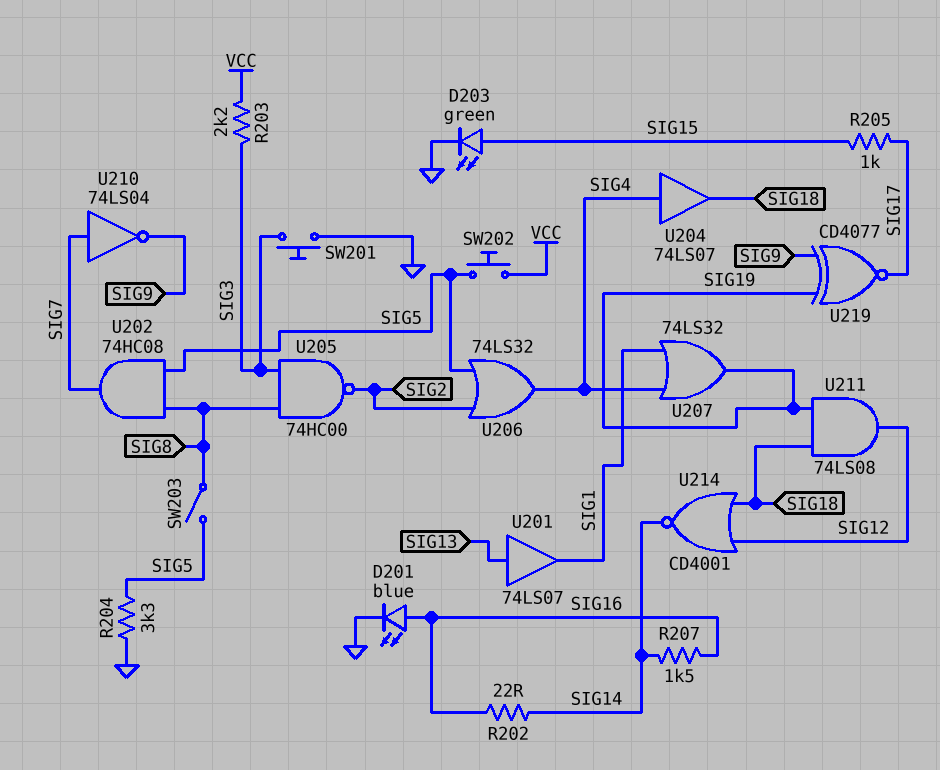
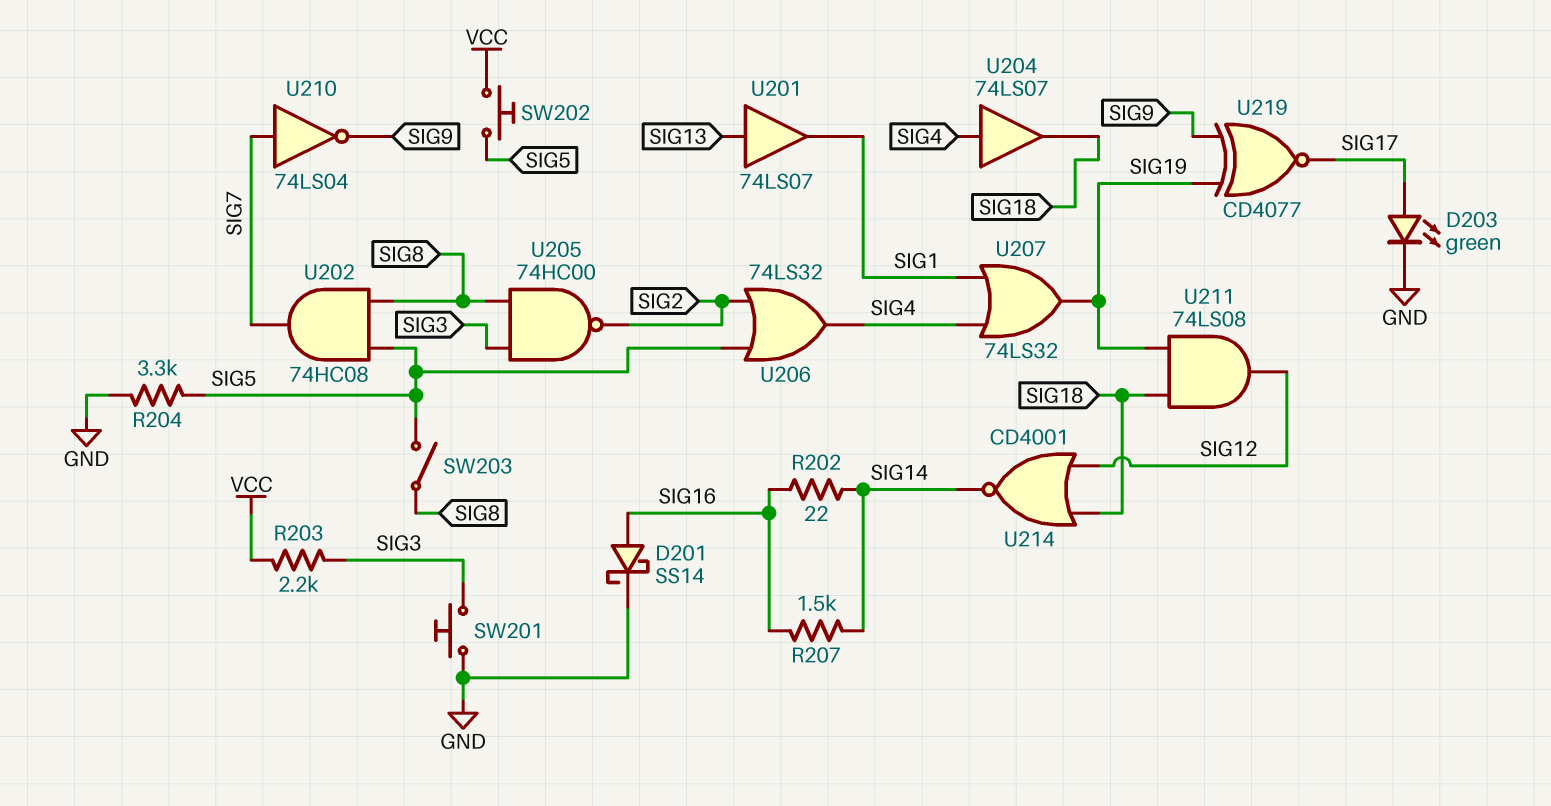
D201: LED blue (A SIG16, K GND) -> schottky SS14 (A SIG16, K GND)
D203: LED green (A SIG15, K GND) -> LED green (A SIG17, K GND)
R205: 1k (SIG15, SIG17) -> none

